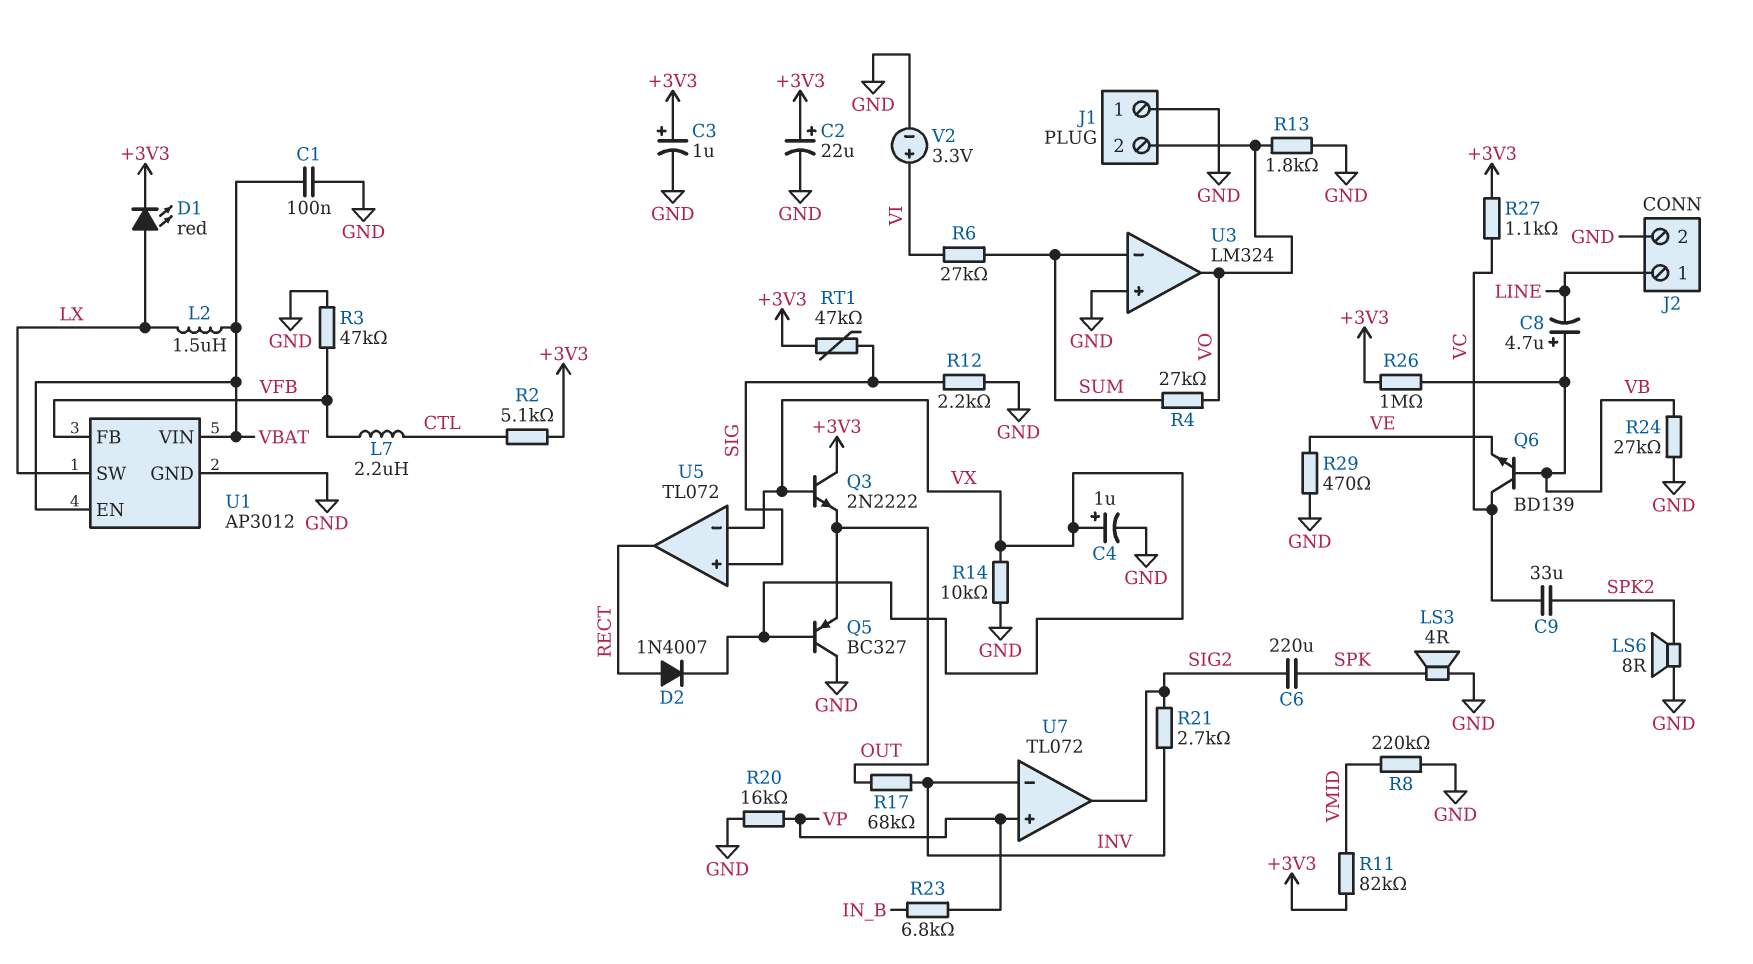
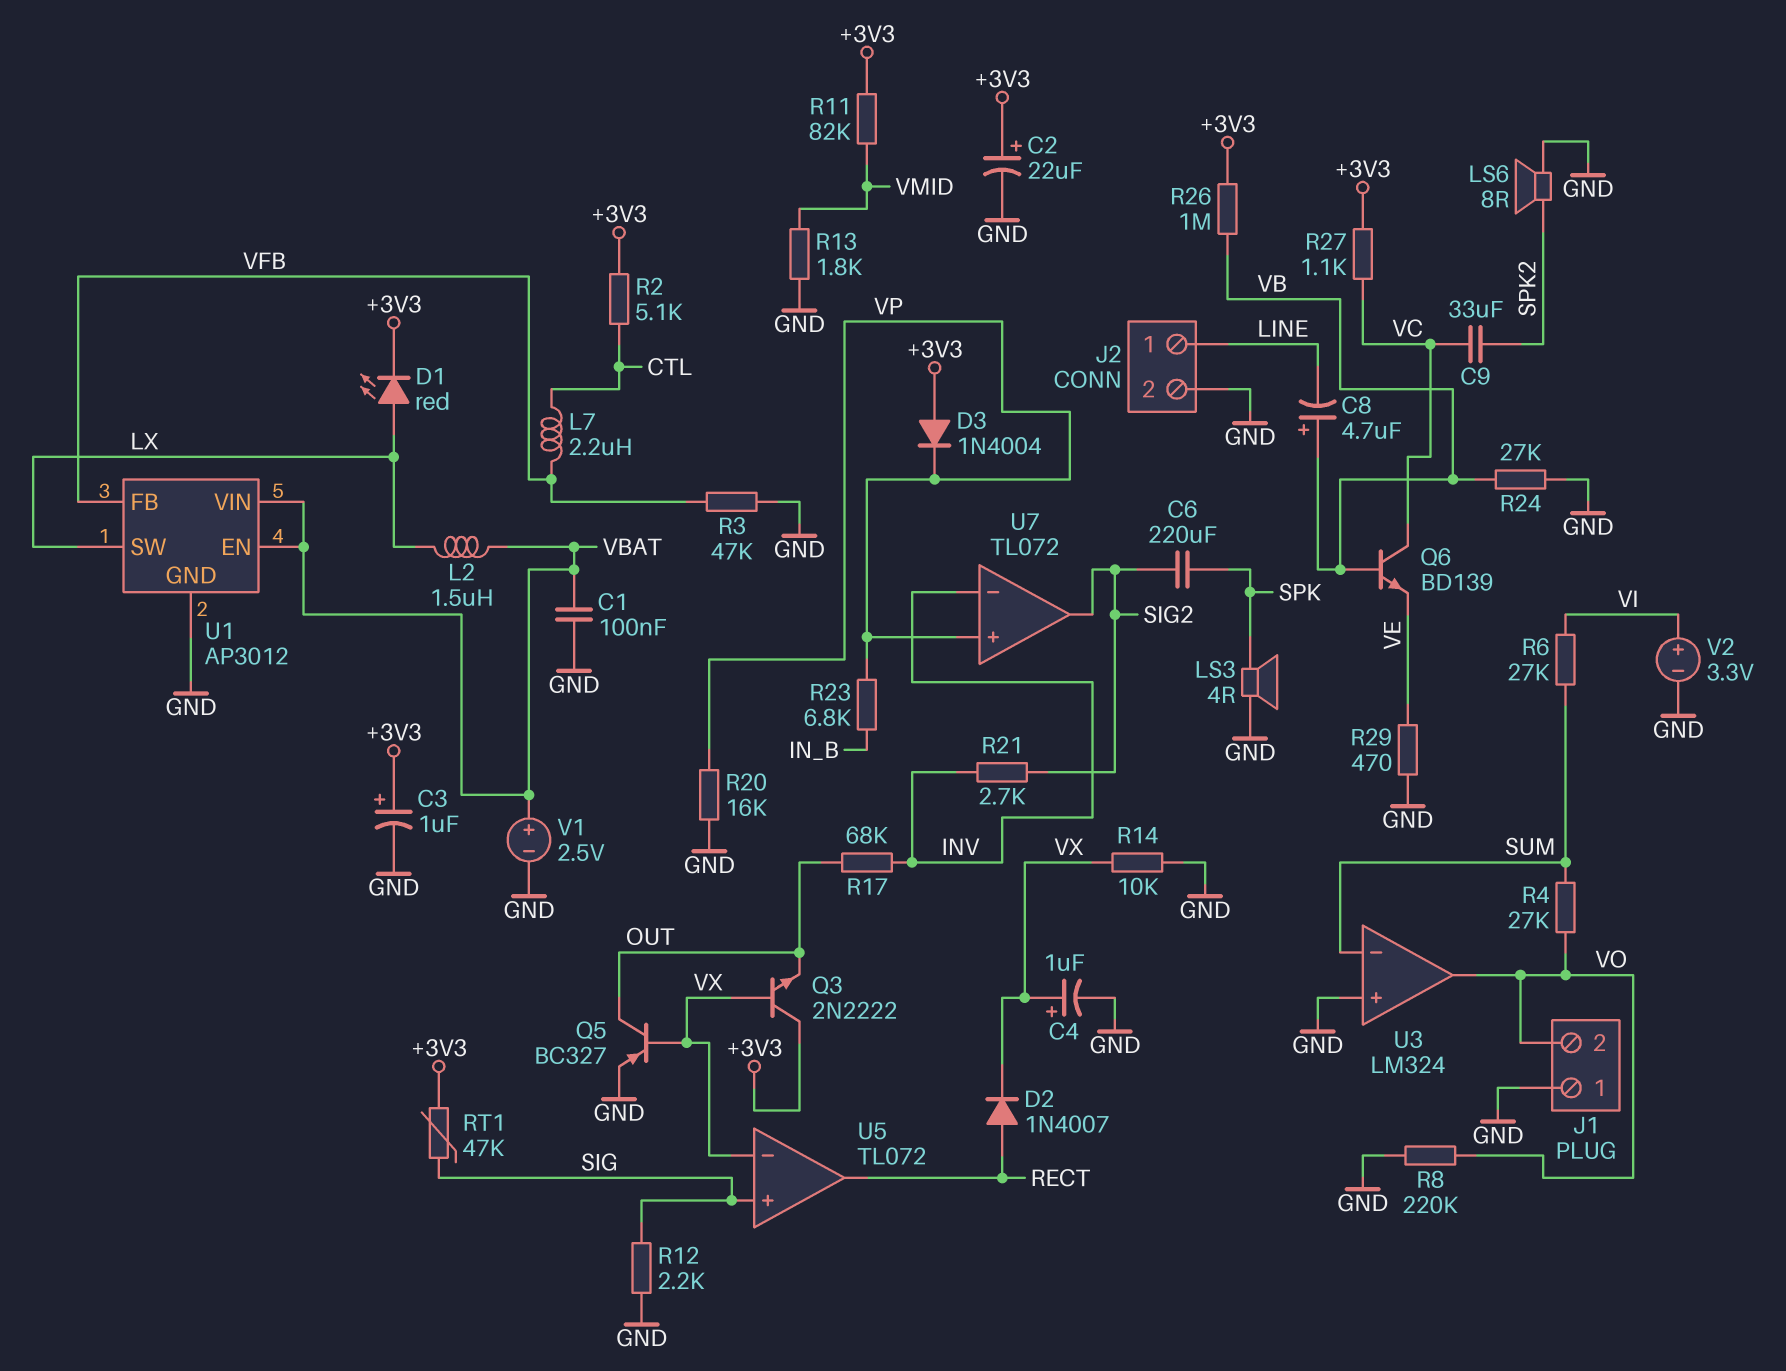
D3: none -> diode 1N4004 (A +3V3, K VP)
Q5: PNP BC327 (B VX, C GND, E OUT) -> PNP BC327 (B VX, C OUT, E GND)
R8: 220k (GND, VMID) -> 220k (GND, VO)
R13: 1.8k (GND, VO) -> 1.8k (GND, VMID)
V1: none -> 2.5V (plus VBAT, minus GND)

